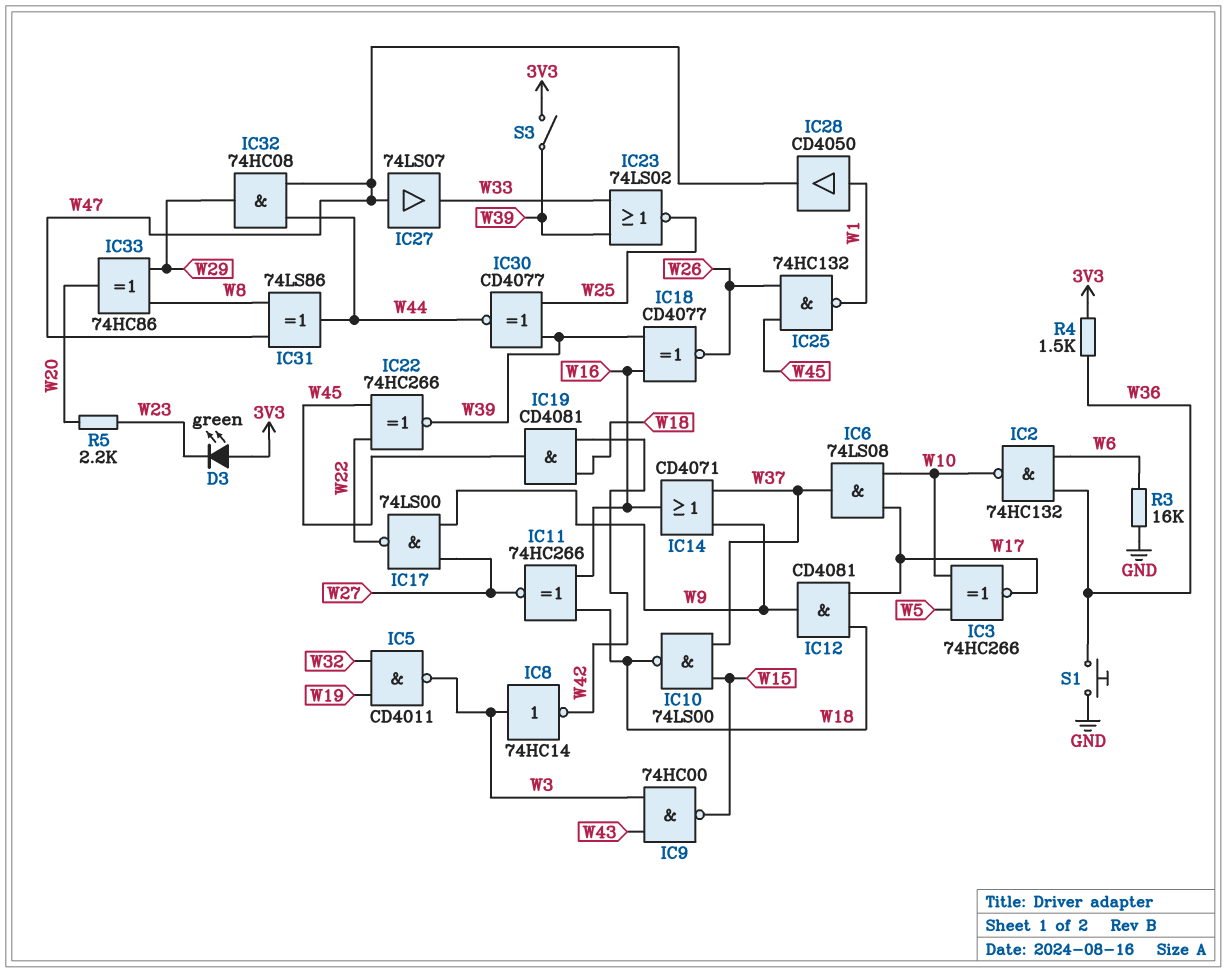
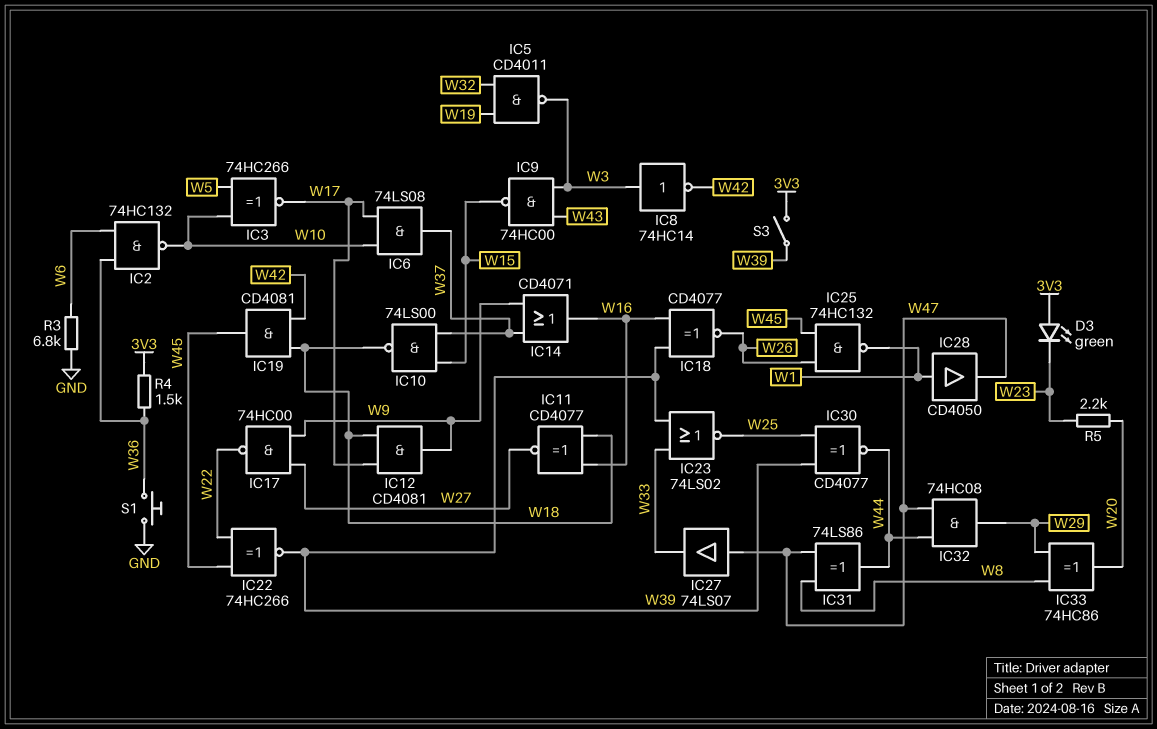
IC11: XNOR 74HC266 (in W16, in W18, out W27) -> XNOR CD4077 (in W16, in W18, out W27)
IC17: NAND 74LS00 (in W9, in W27, out W22) -> NAND 74HC00 (in W9, in W27, out W22)
R3: 16k (GND, W6) -> 6.8k (GND, W6)

